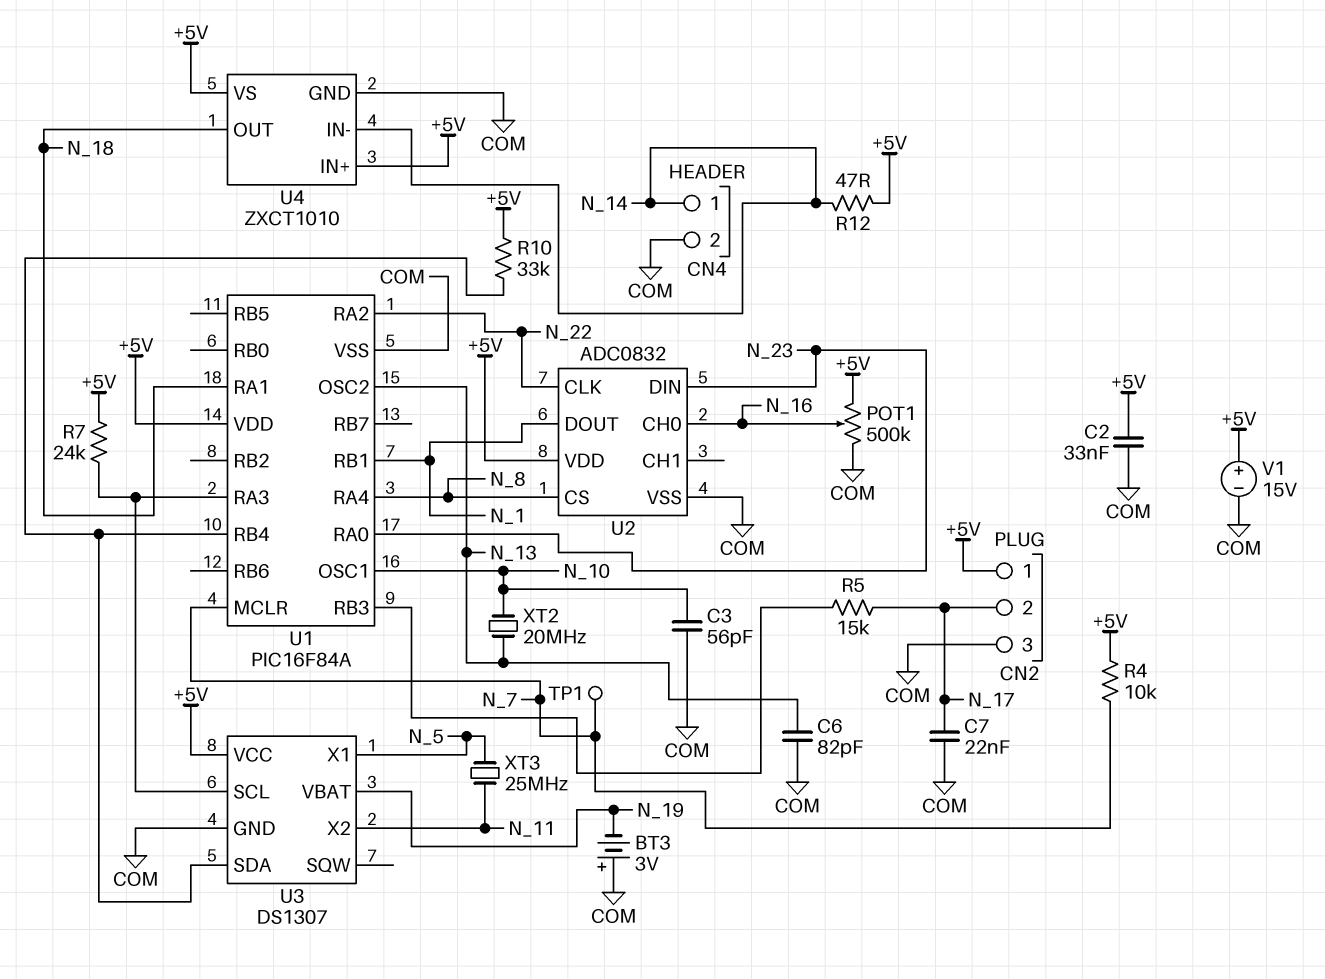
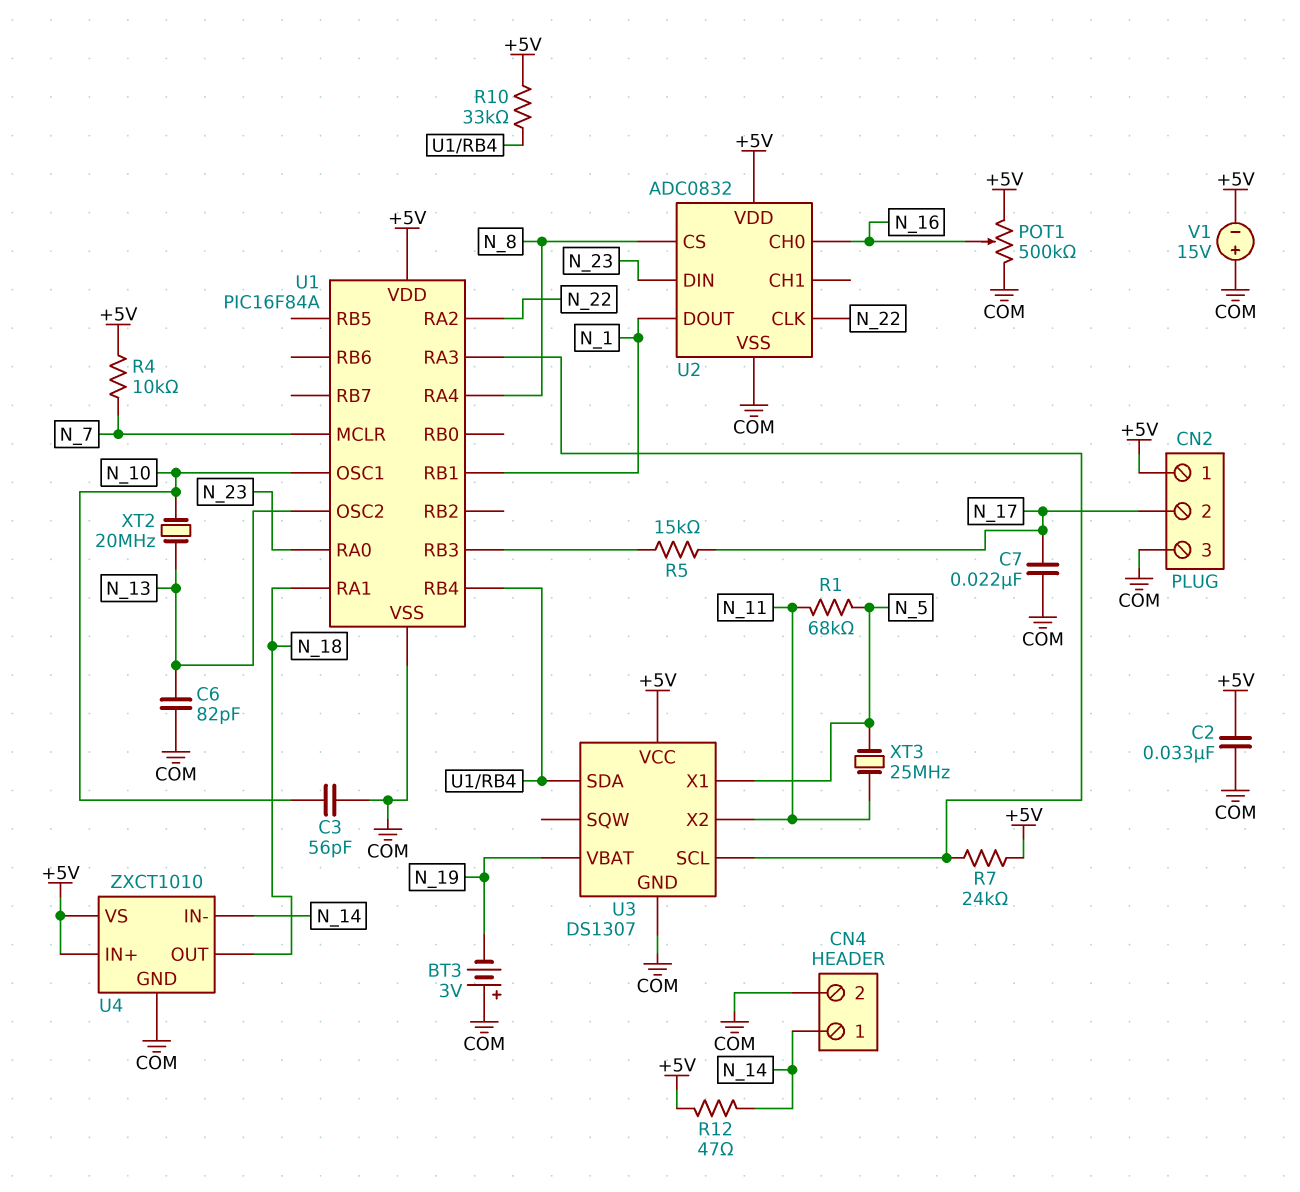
R1: none -> 68k (N_5, N_11)
TP1: test point (N_7) -> none
V1: 15V (plus +5V, minus COM) -> 15V (plus COM, minus +5V)

